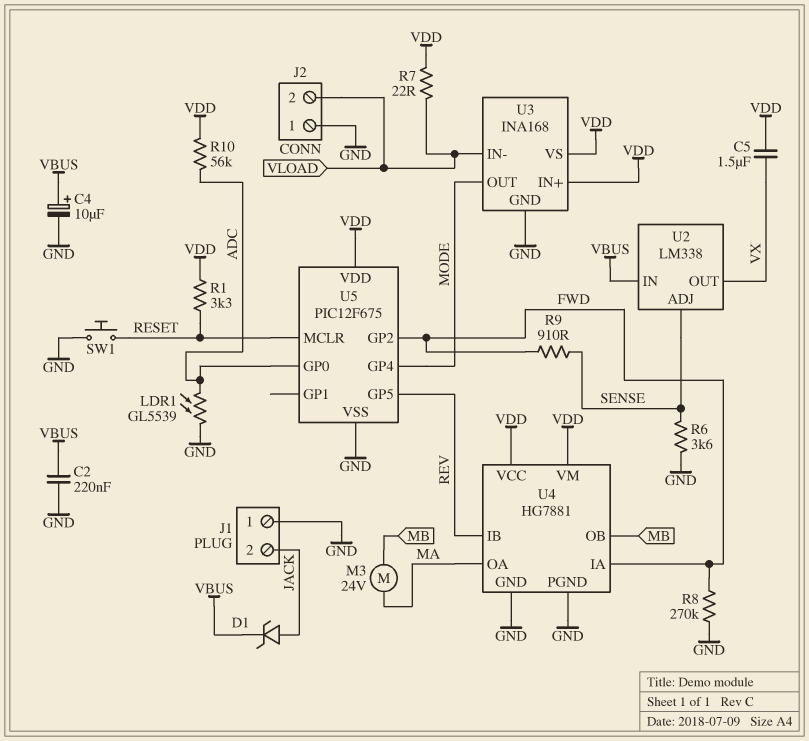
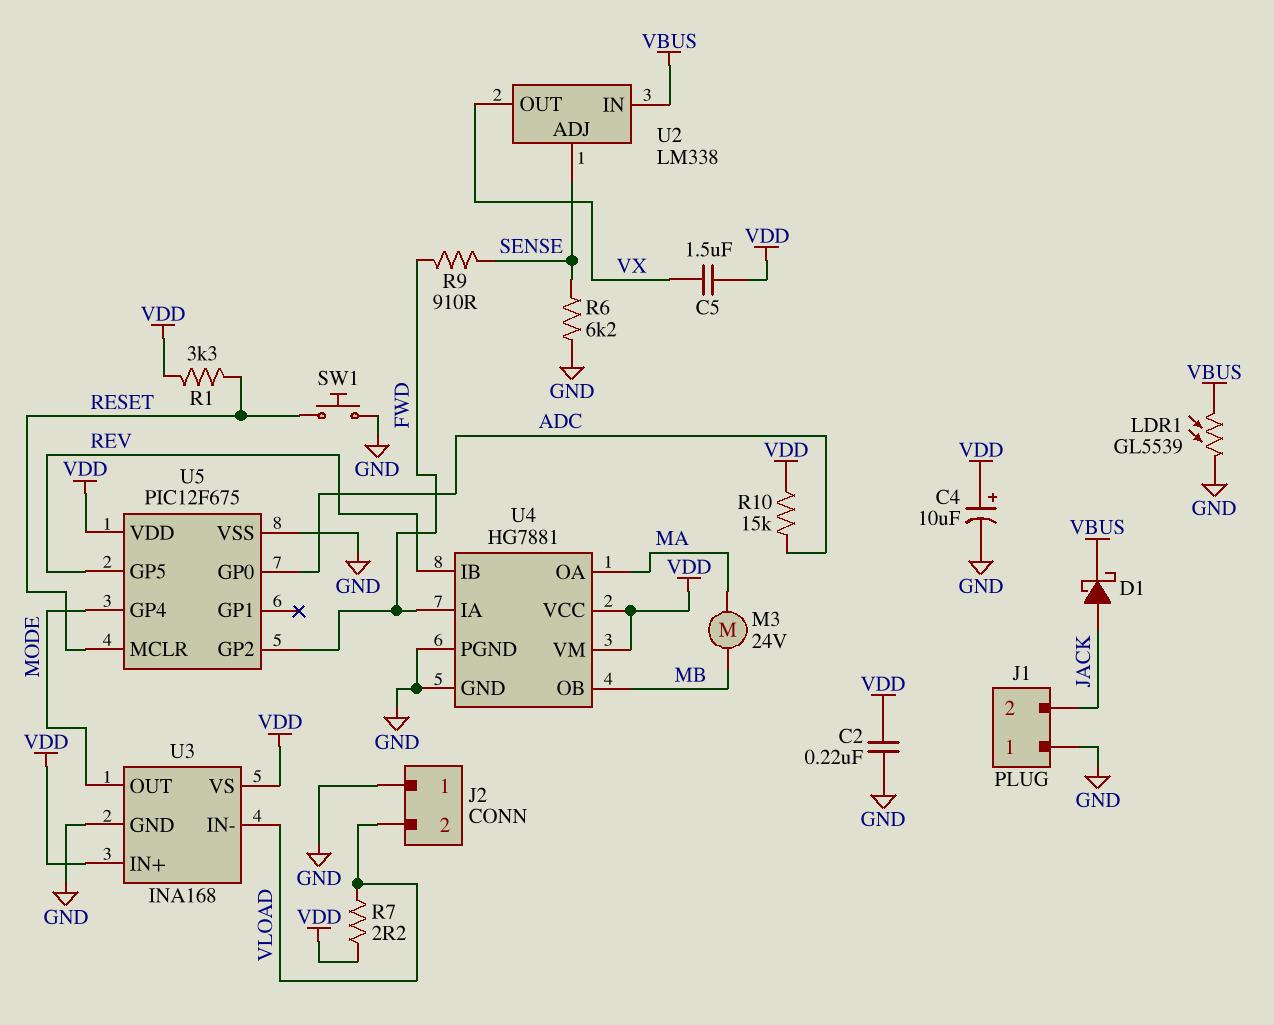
C2: 220nF (GND, VBUS) -> 220nF (GND, VDD)
C4: 10uF (plus VBUS, minus GND) -> 10uF (plus VDD, minus GND)
D1: zener (A JACK, K VBUS) -> schottky (A JACK, K VBUS)
LDR1: GL5539 (ADC, GND) -> GL5539 (GND, VBUS)
R6: 3.6k (GND, SENSE) -> 6.2k (GND, SENSE)
R7: 22 (VDD, VLOAD) -> 2.2 (VDD, VLOAD)
R8: 270k (FWD, GND) -> none
R10: 56k (ADC, VDD) -> 15k (ADC, VDD)

